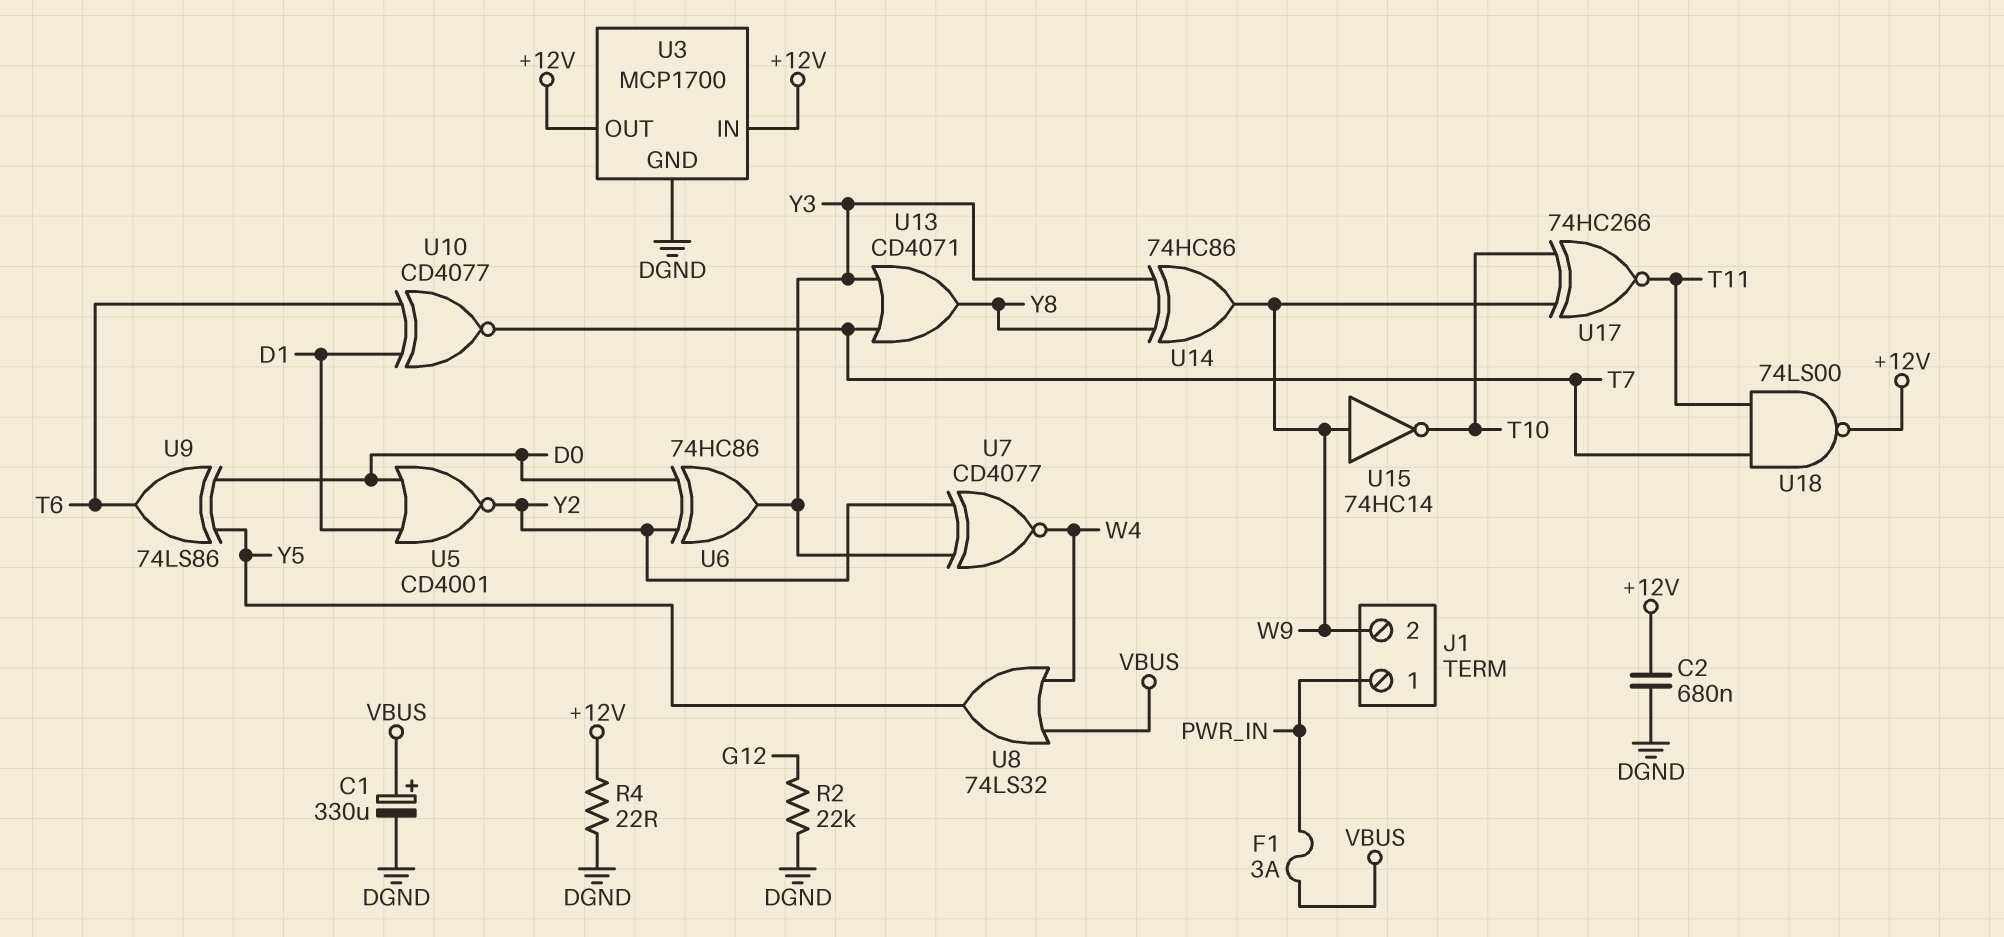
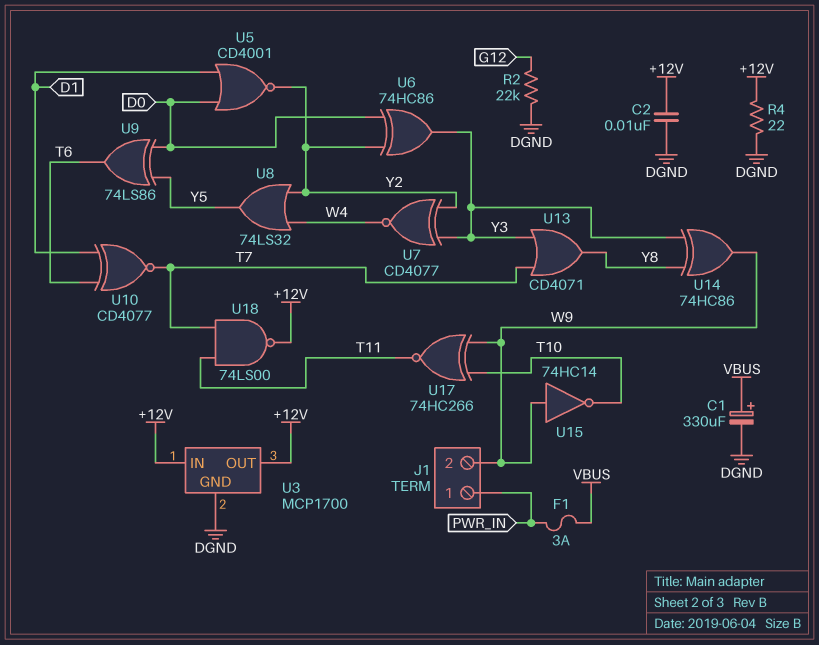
C2: 680nF (+12V, DGND) -> 10nF (+12V, DGND)
U8: OR 74LS32 (in VBUS, in W4, out Y5) -> OR 74LS32 (in W4, in Y2, out Y5)

